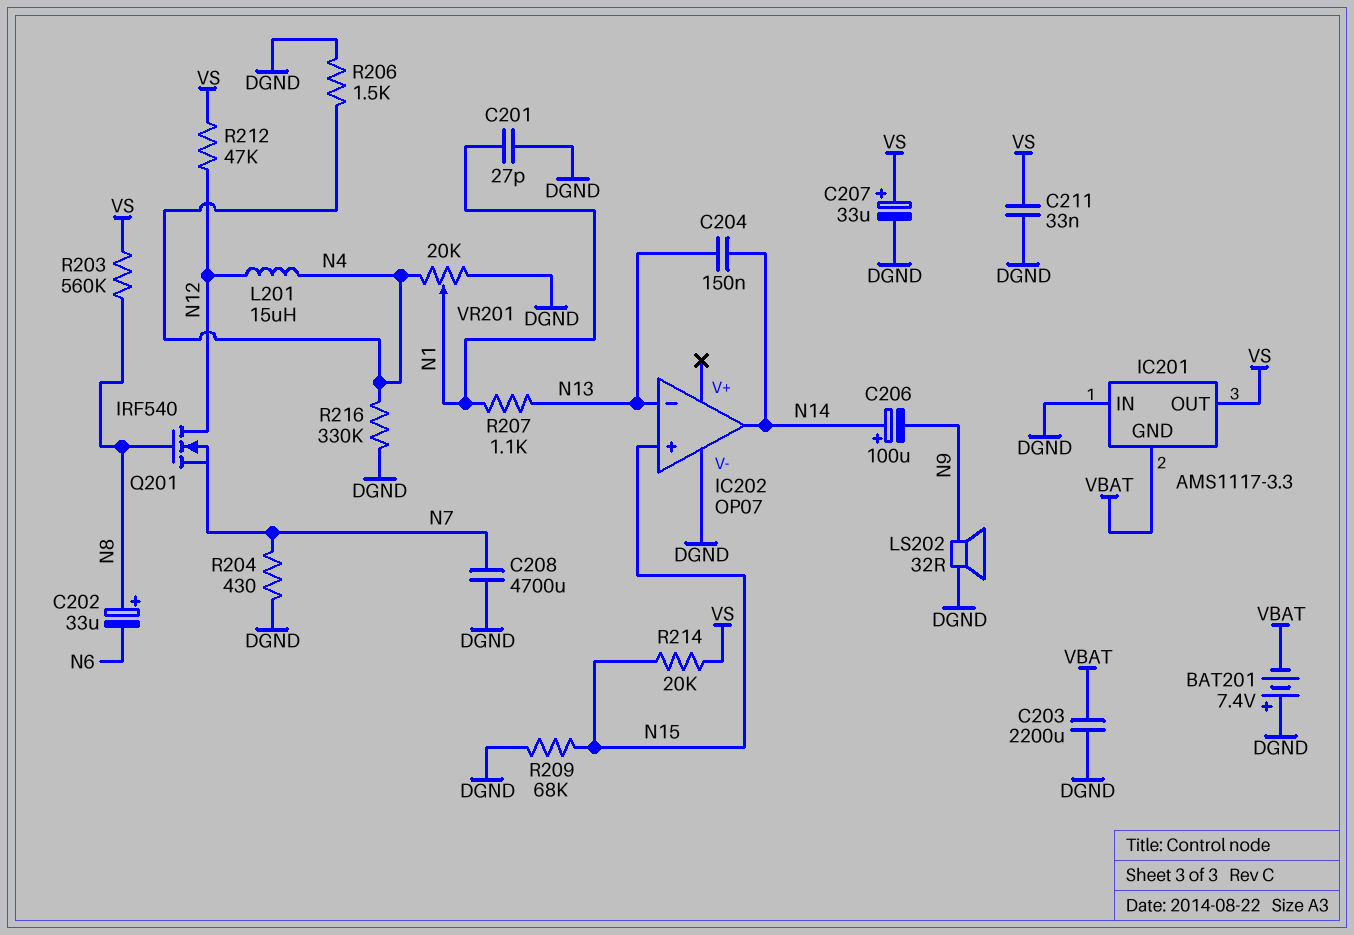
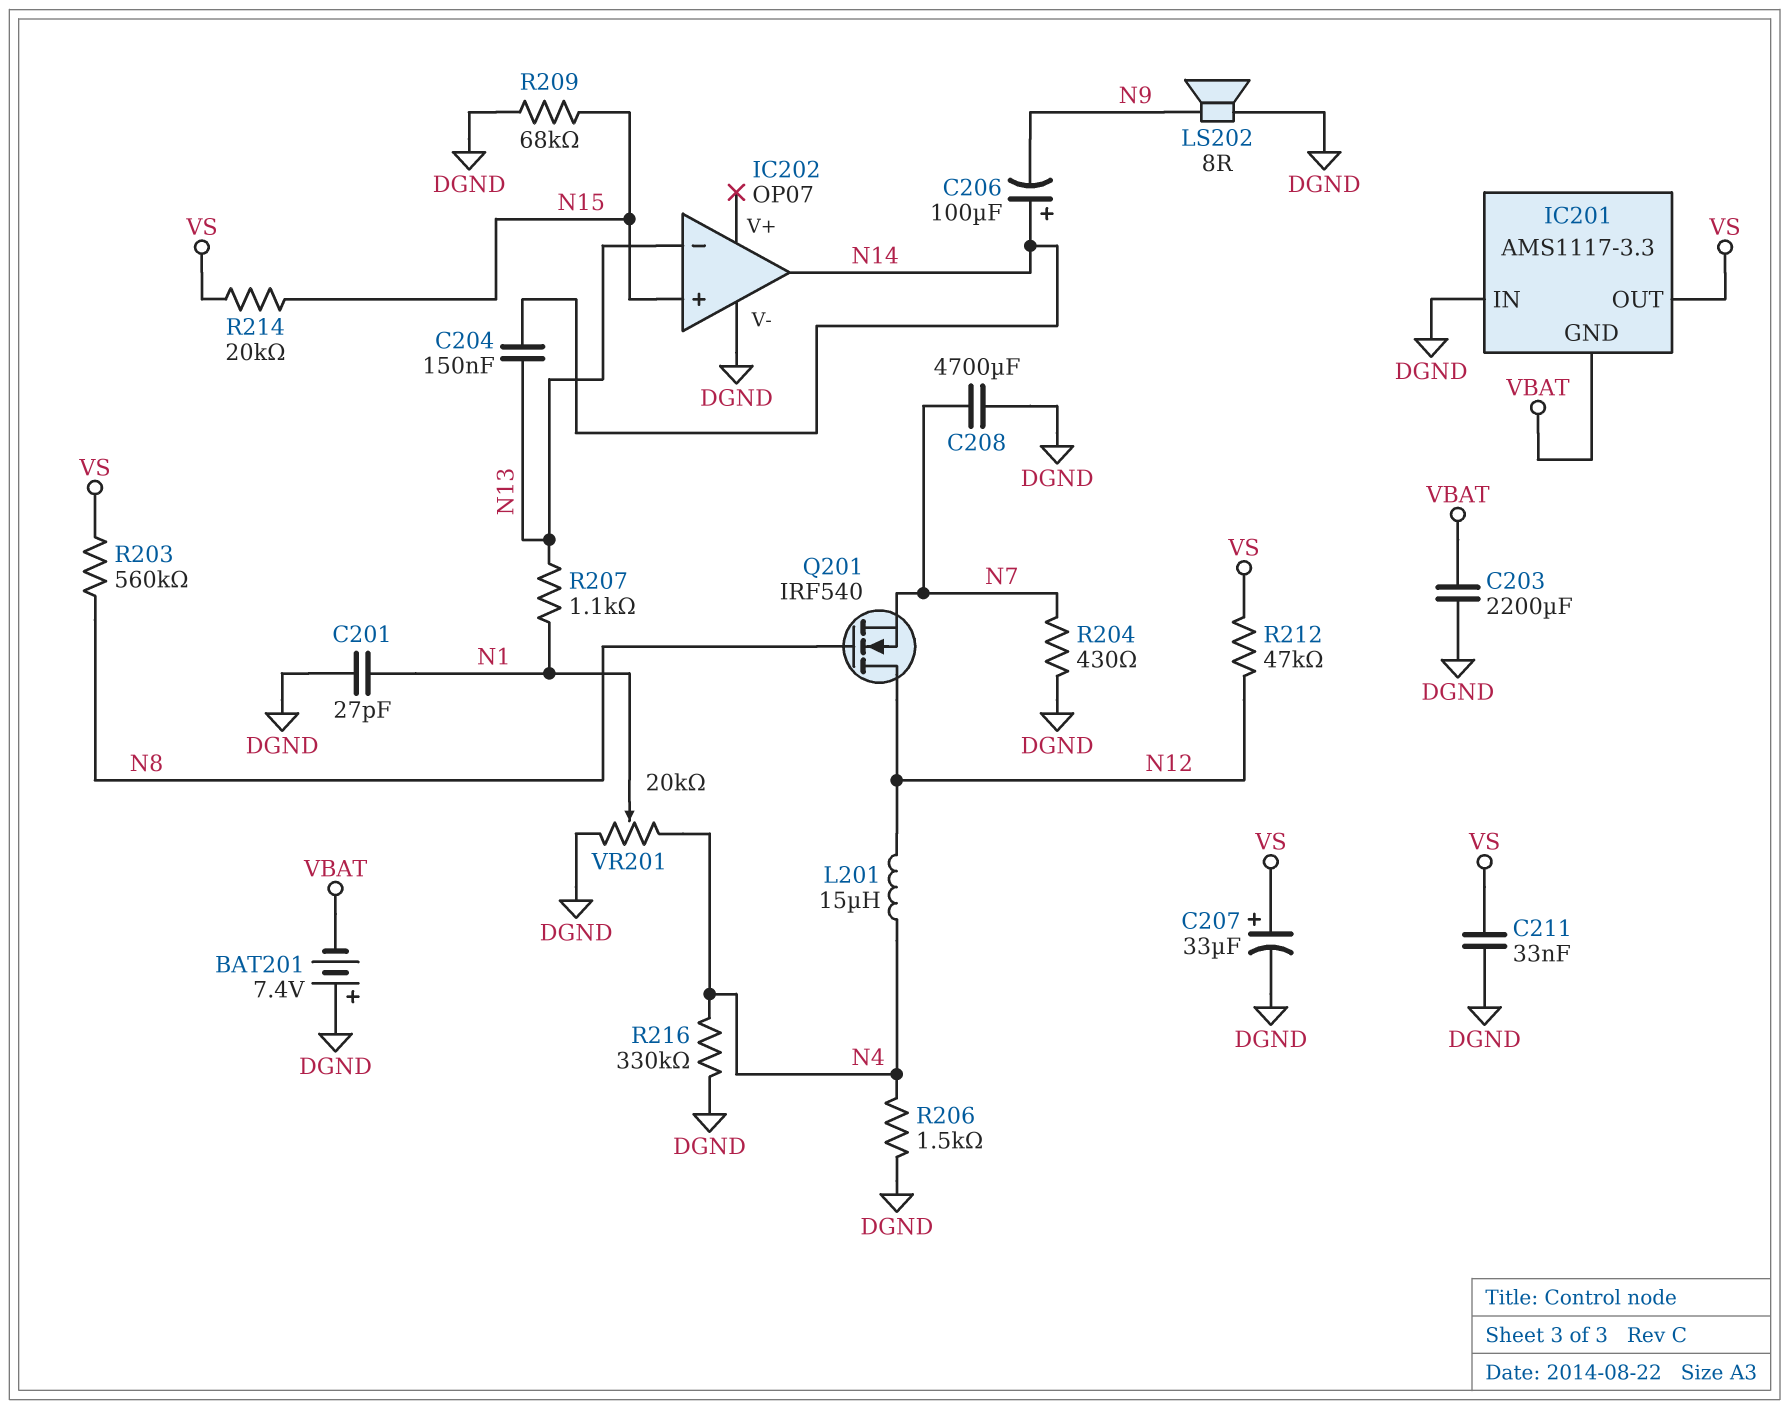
C202: 33uF (plus N8, minus N6) -> none
LS202: speaker 32R (DGND, N9) -> speaker 8R (DGND, N9)

